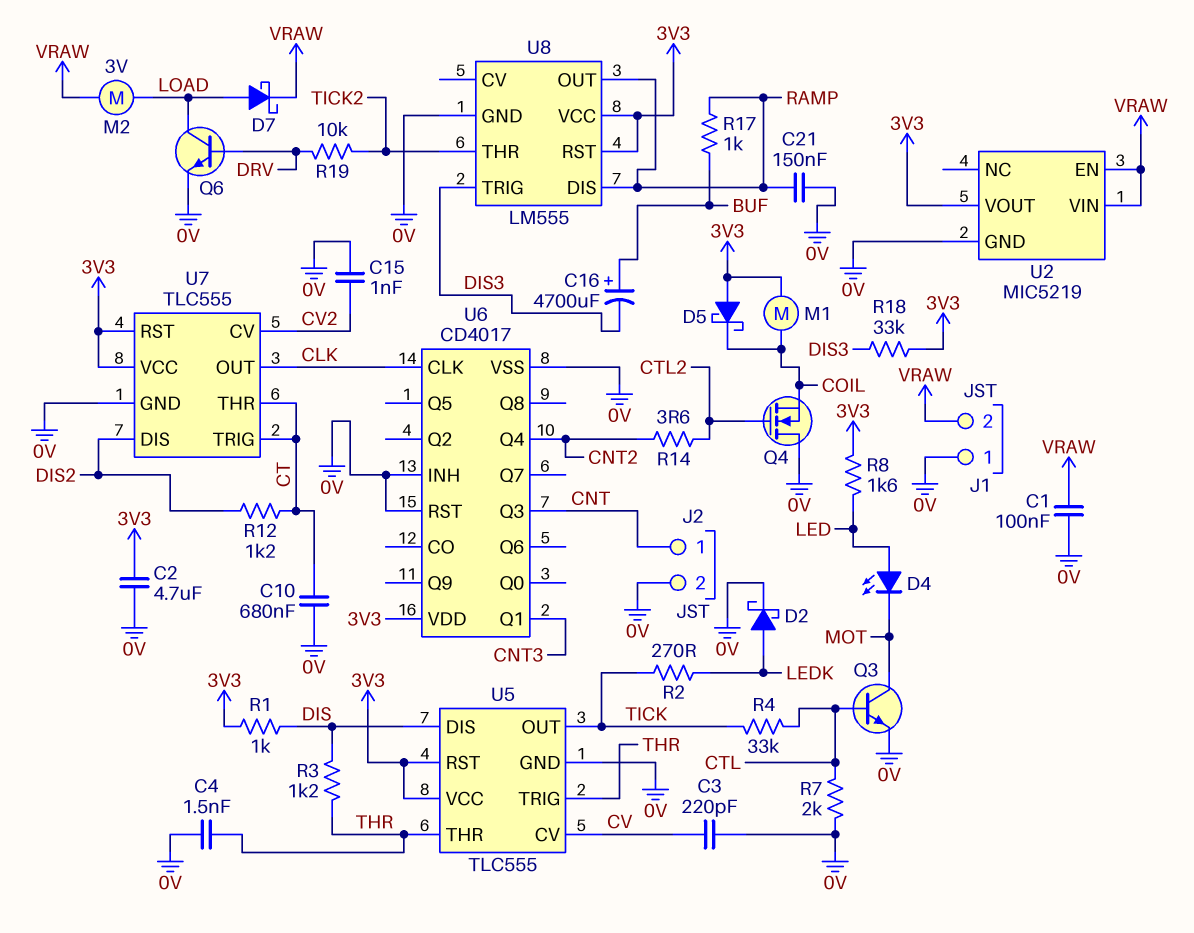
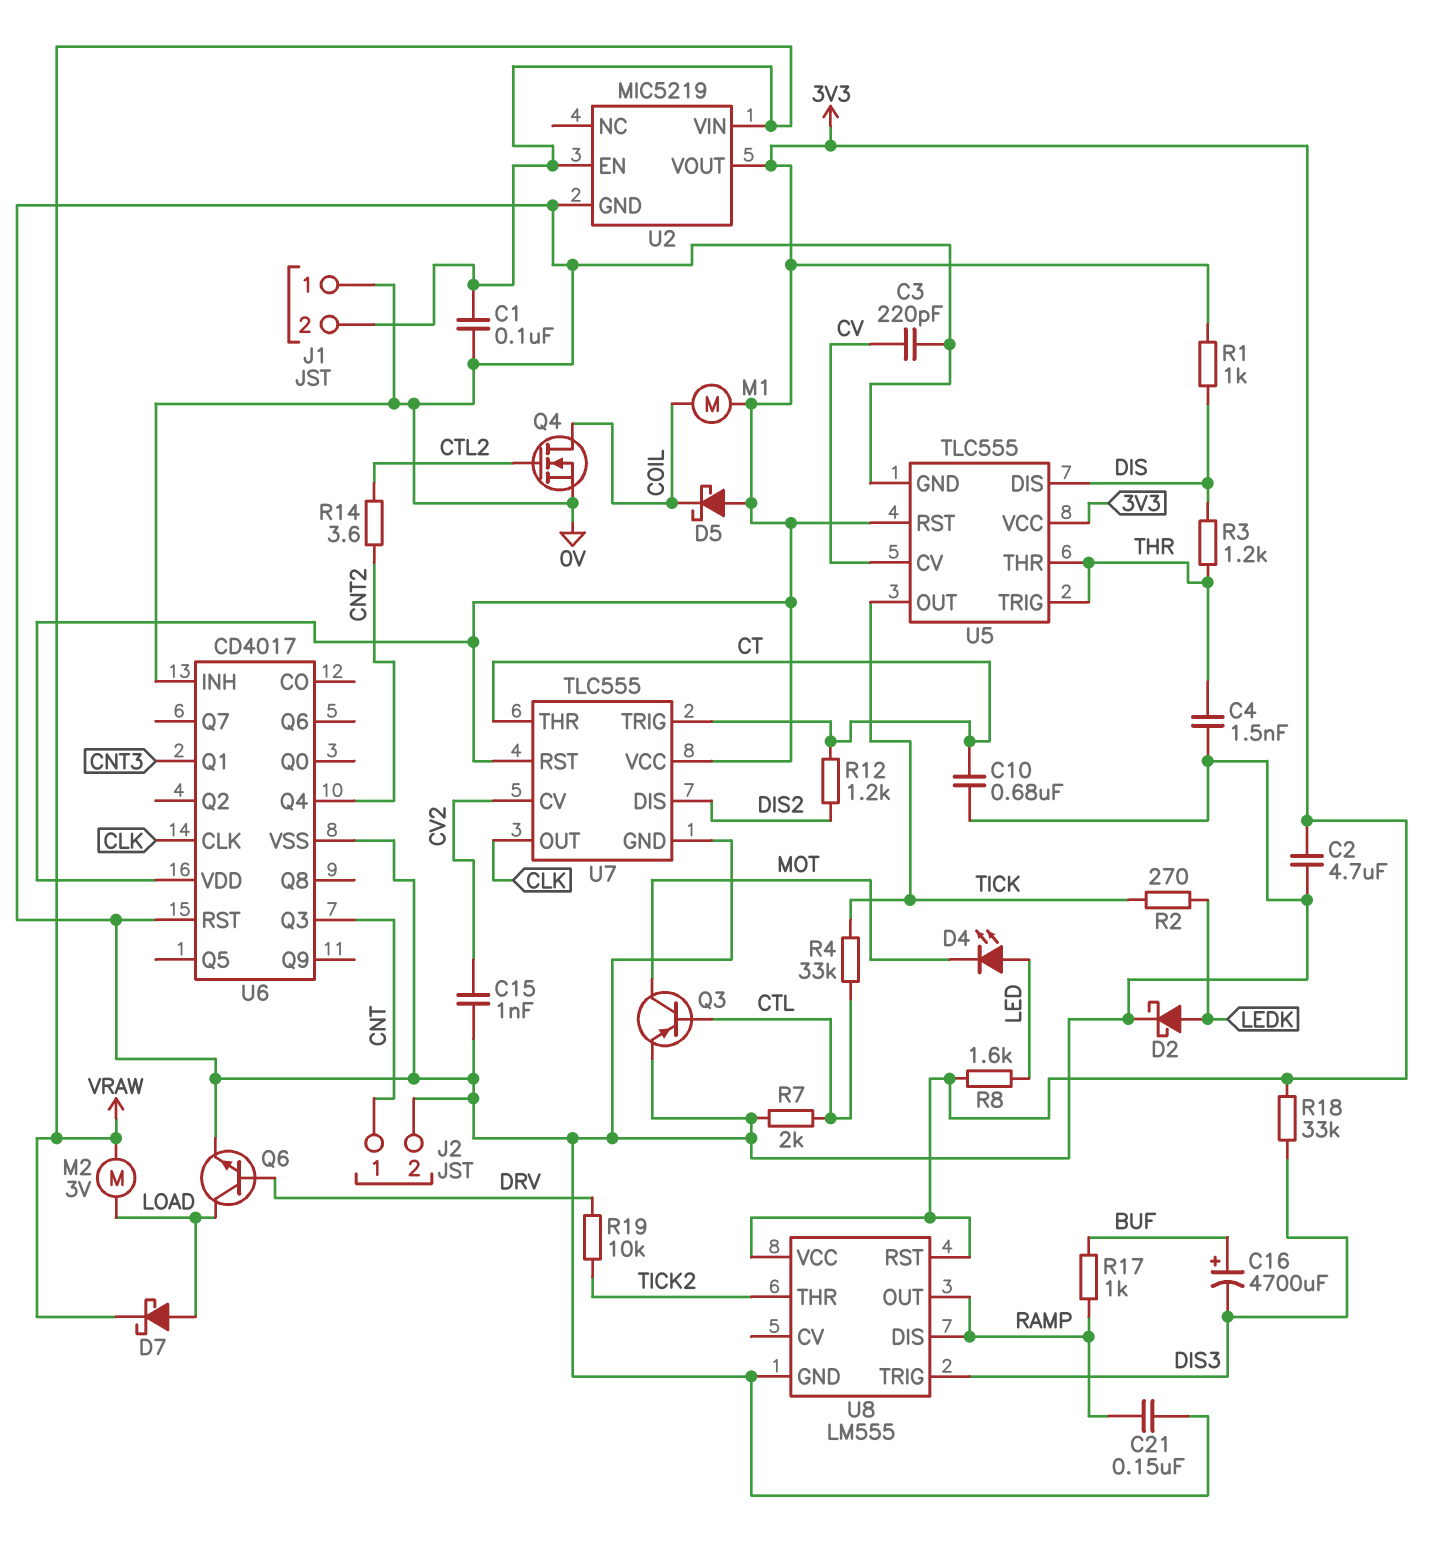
Q3: NPN (B CTL, C MOT, E 0V) -> PNP (B CTL, C MOT, E 0V)
Q4: NMOS (G CTL2, D 0V, S COIL) -> NMOS (G CTL2, D COIL, S 0V)

